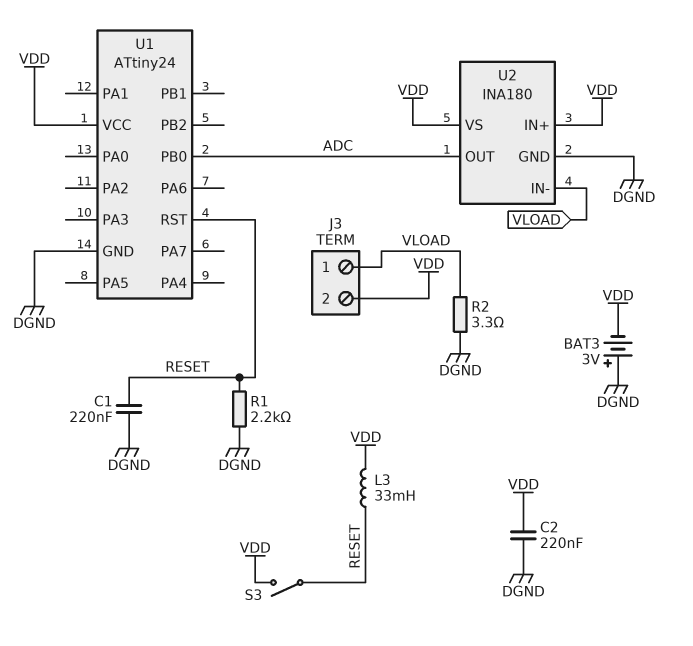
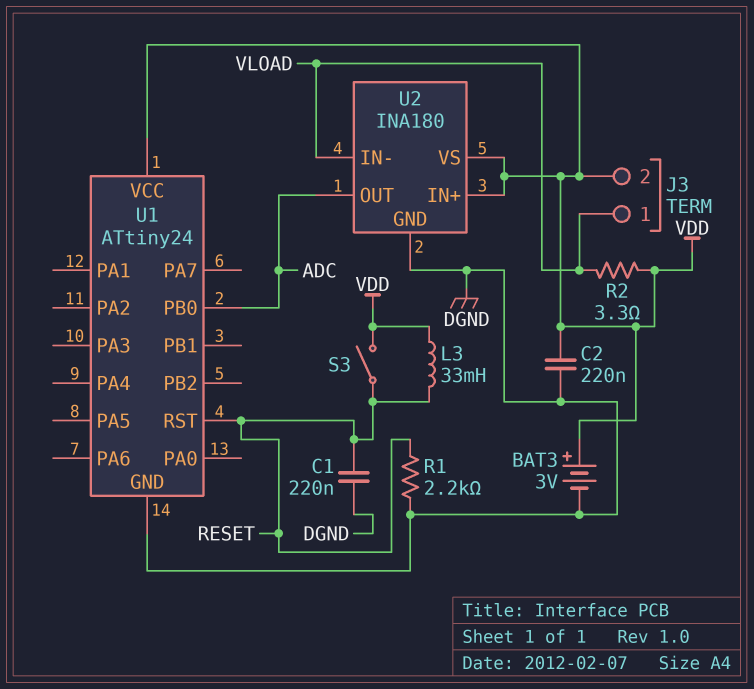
BAT3: 3V (plus DGND, minus VDD) -> 3V (plus VDD, minus DGND)
R2: 3.3 (DGND, VLOAD) -> 3.3 (VDD, VLOAD)

